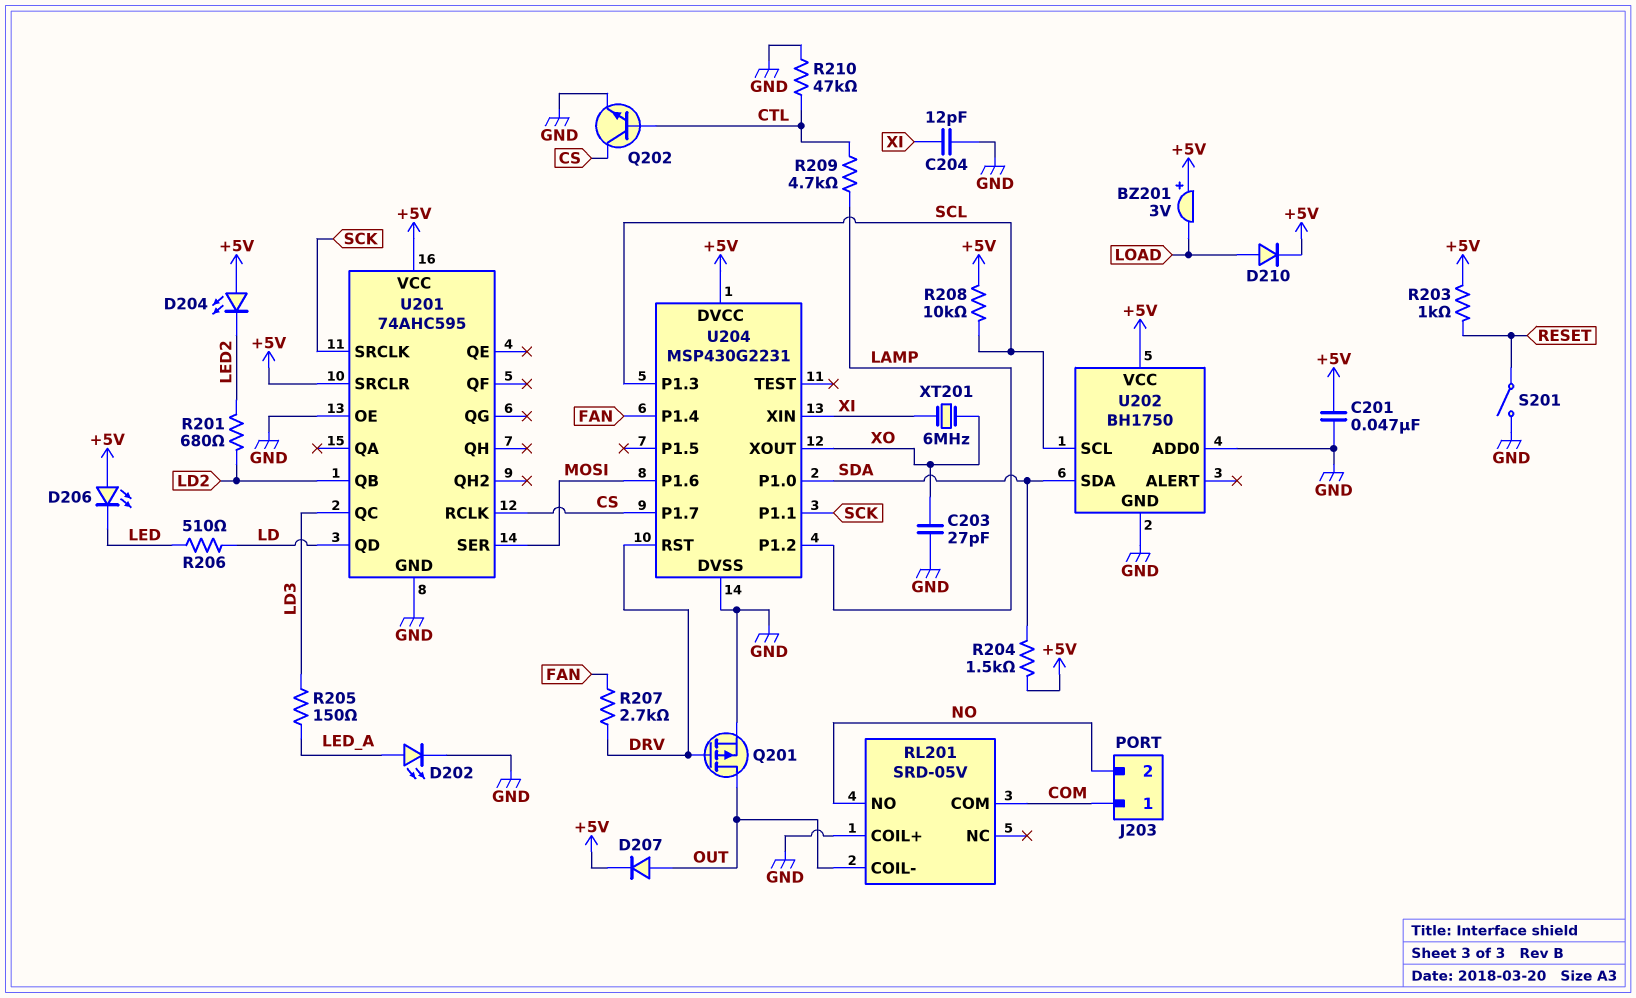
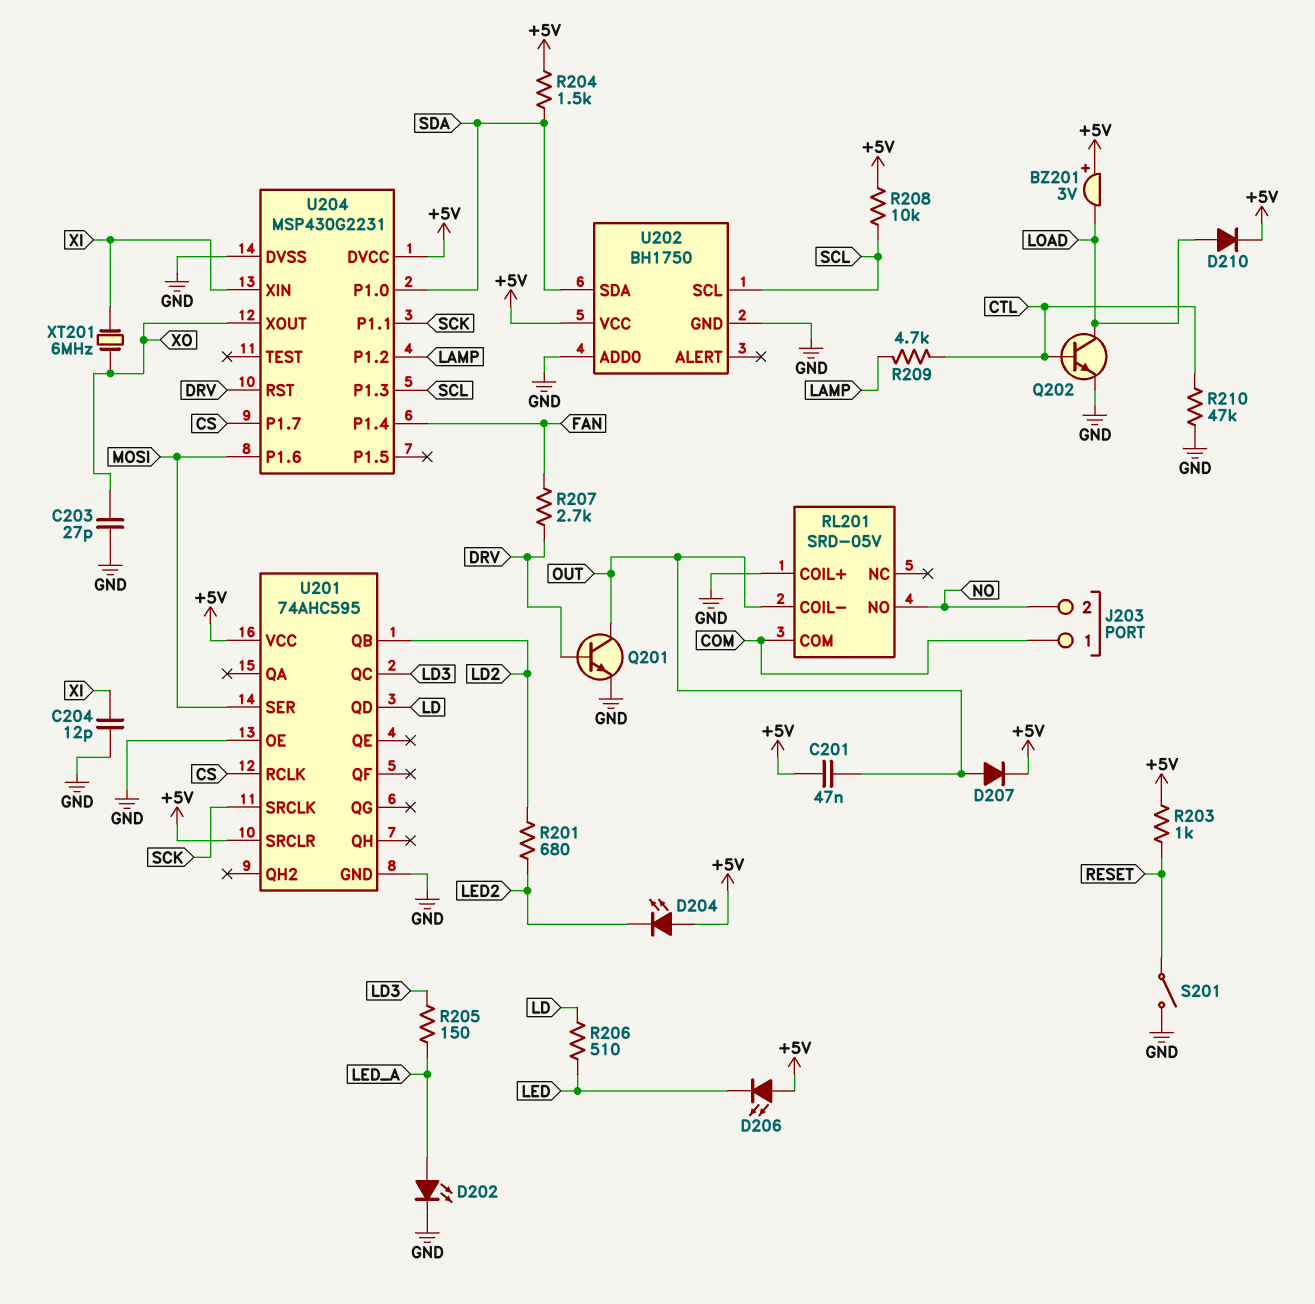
C201: 47nF (+5V, GND) -> 47nF (+5V, OUT)
Q201: PMOS (G DRV, D OUT, S GND) -> NPN (B DRV, C OUT, E GND)
Q202: NPN (B CTL, C CS, E GND) -> NPN (B CTL, C LOAD, E GND)

